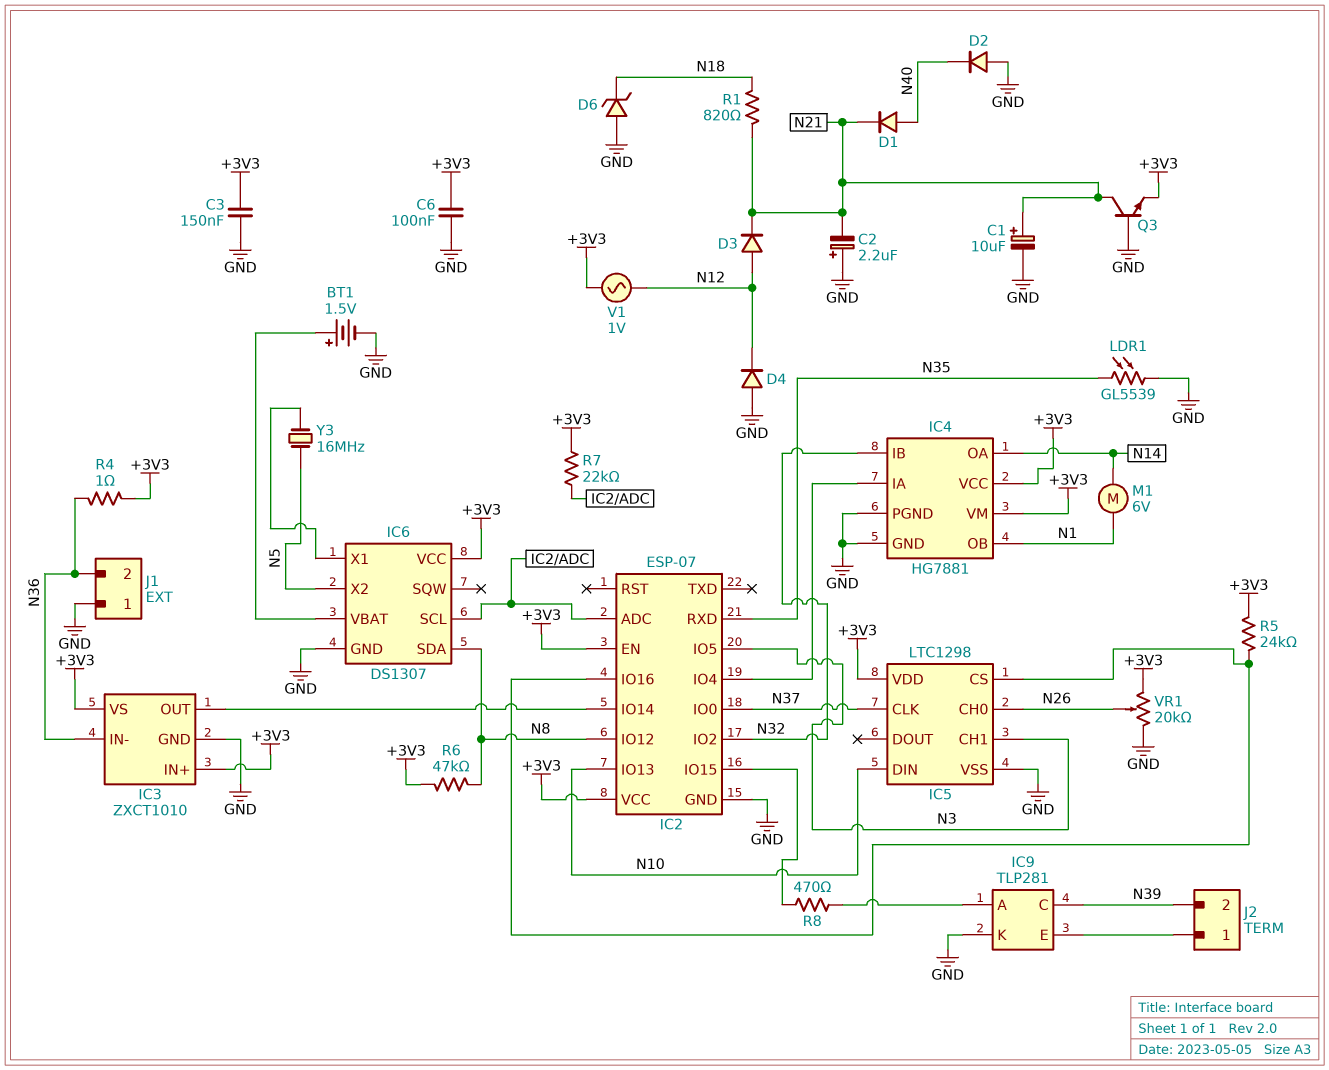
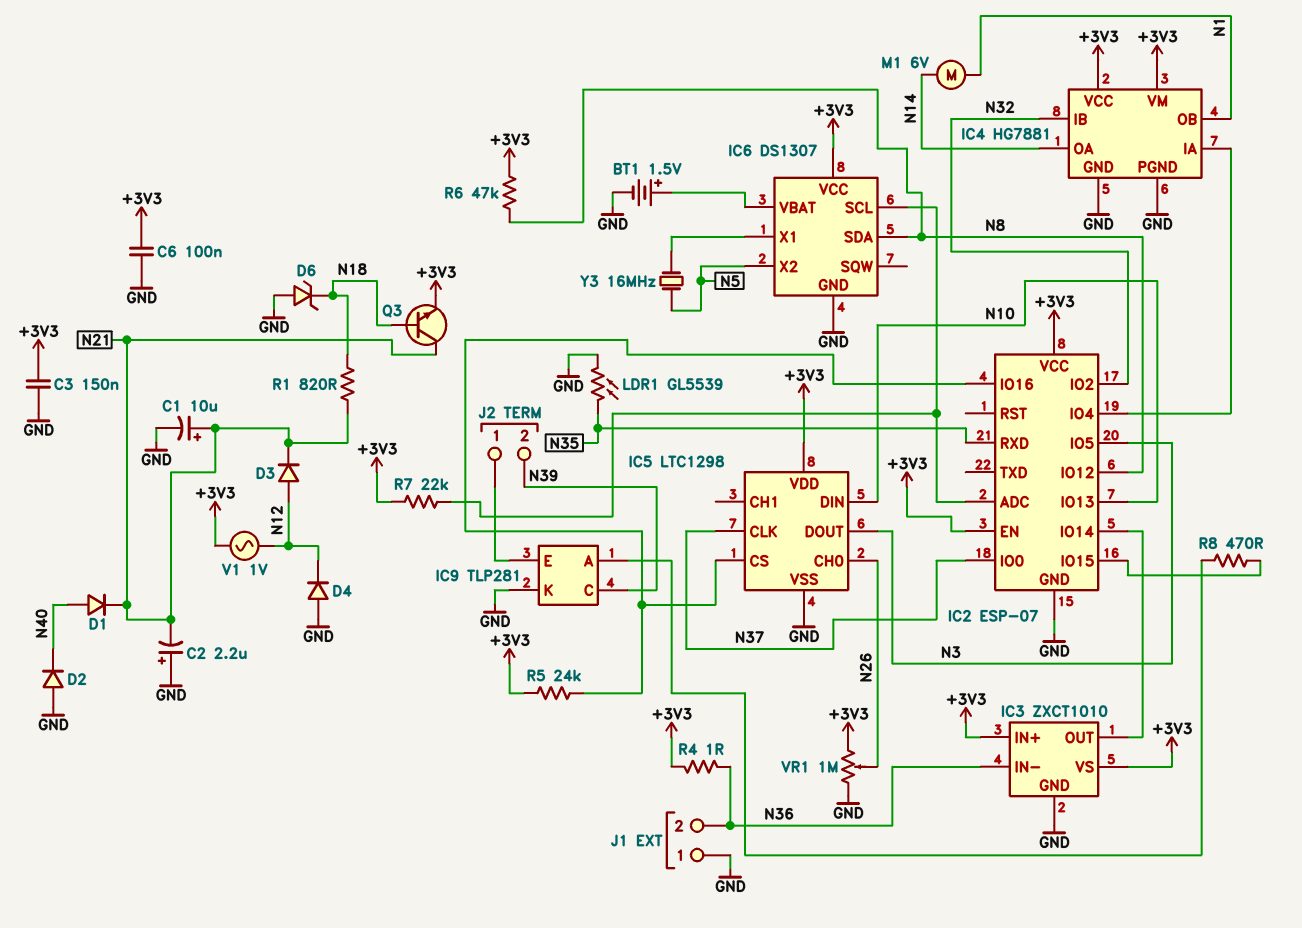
IC5 pin CH1: N3 -> none
IC5 pin DOUT: none -> N3
Q3: NPN (B GND, C N21, E +3V3) -> NPN (B N18, C N21, E +3V3)
VR1: 20k (+3V3, GND, wiper N26) -> 1M (+3V3, GND, wiper N26)

